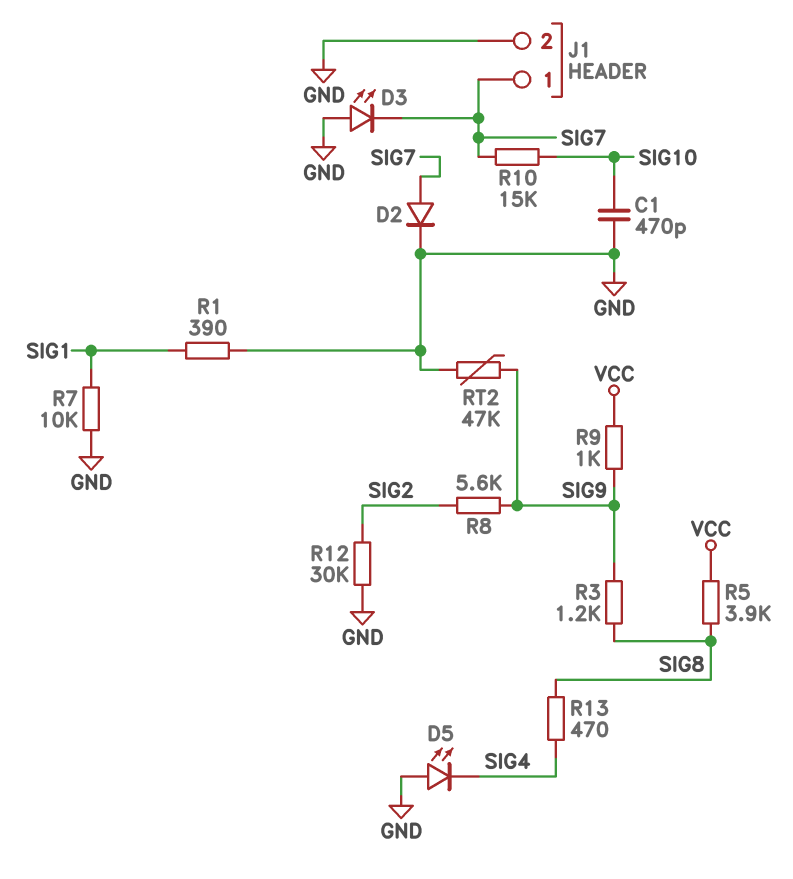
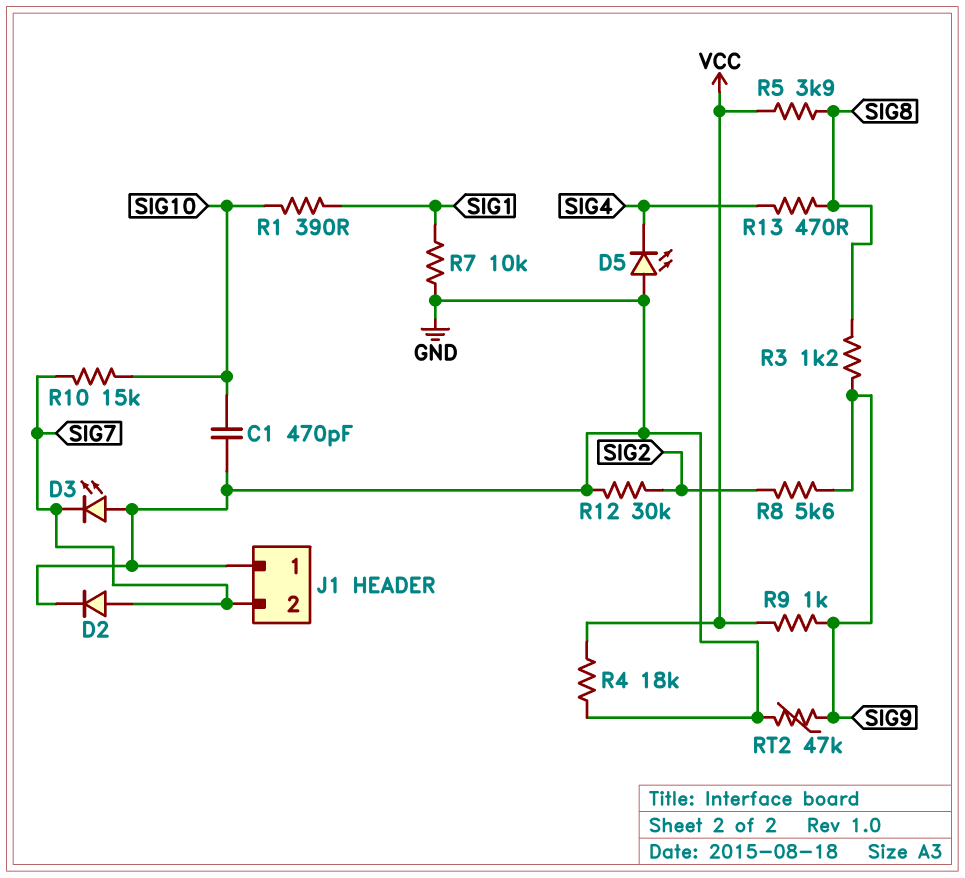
J1 pin 1: SIG7 -> GND
J1 pin 2: GND -> SIG7
R1: 390 (GND, SIG1) -> 390 (SIG1, SIG10)
R4: none -> 18k (GND, VCC)

